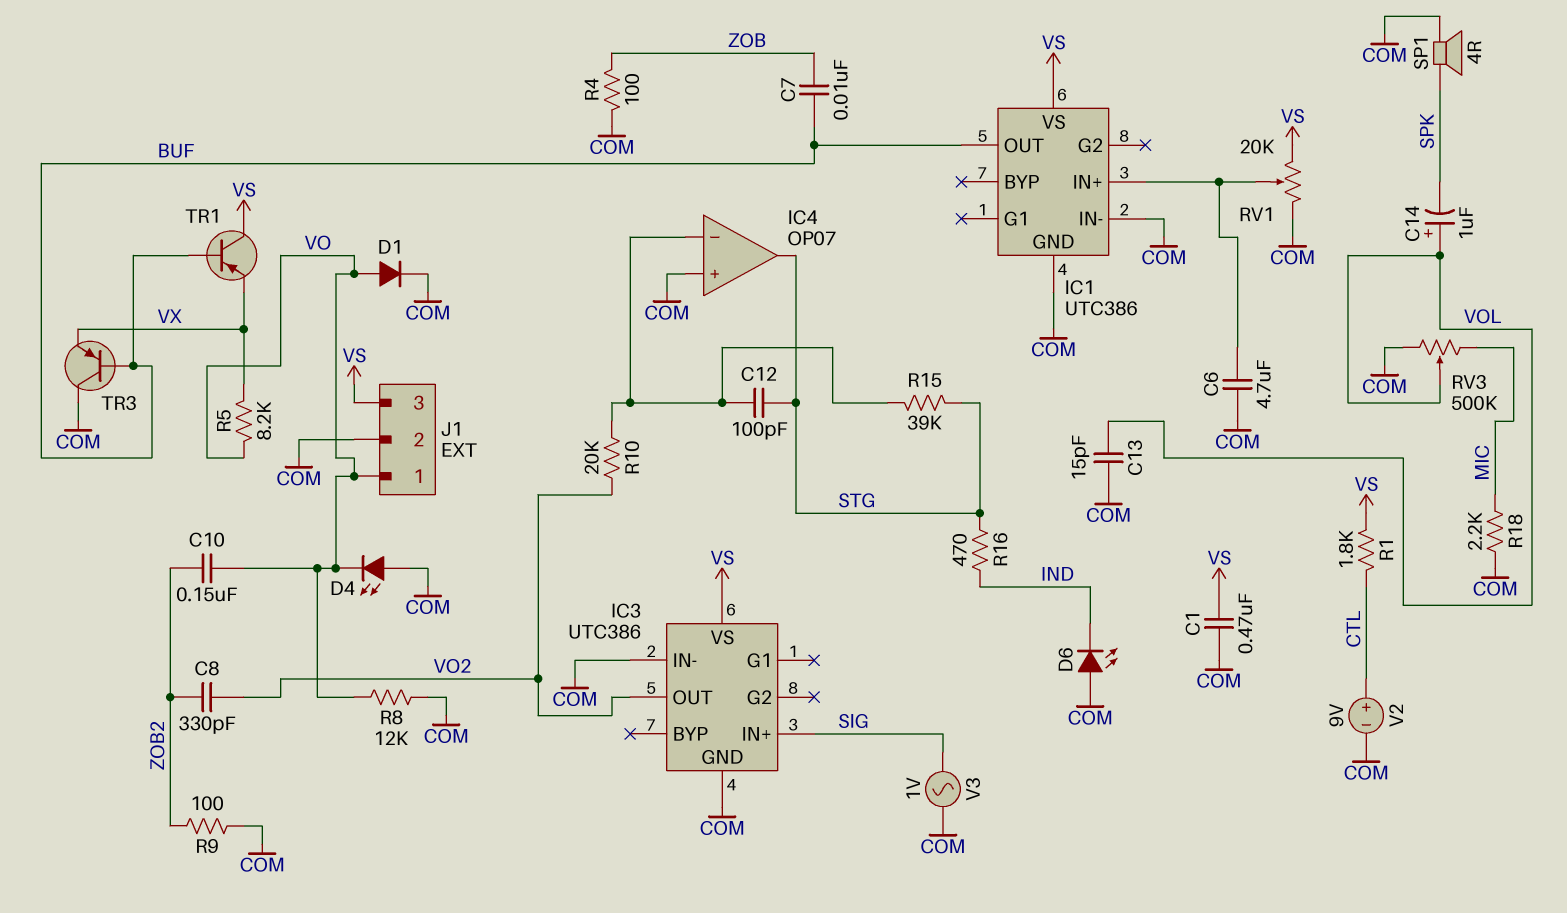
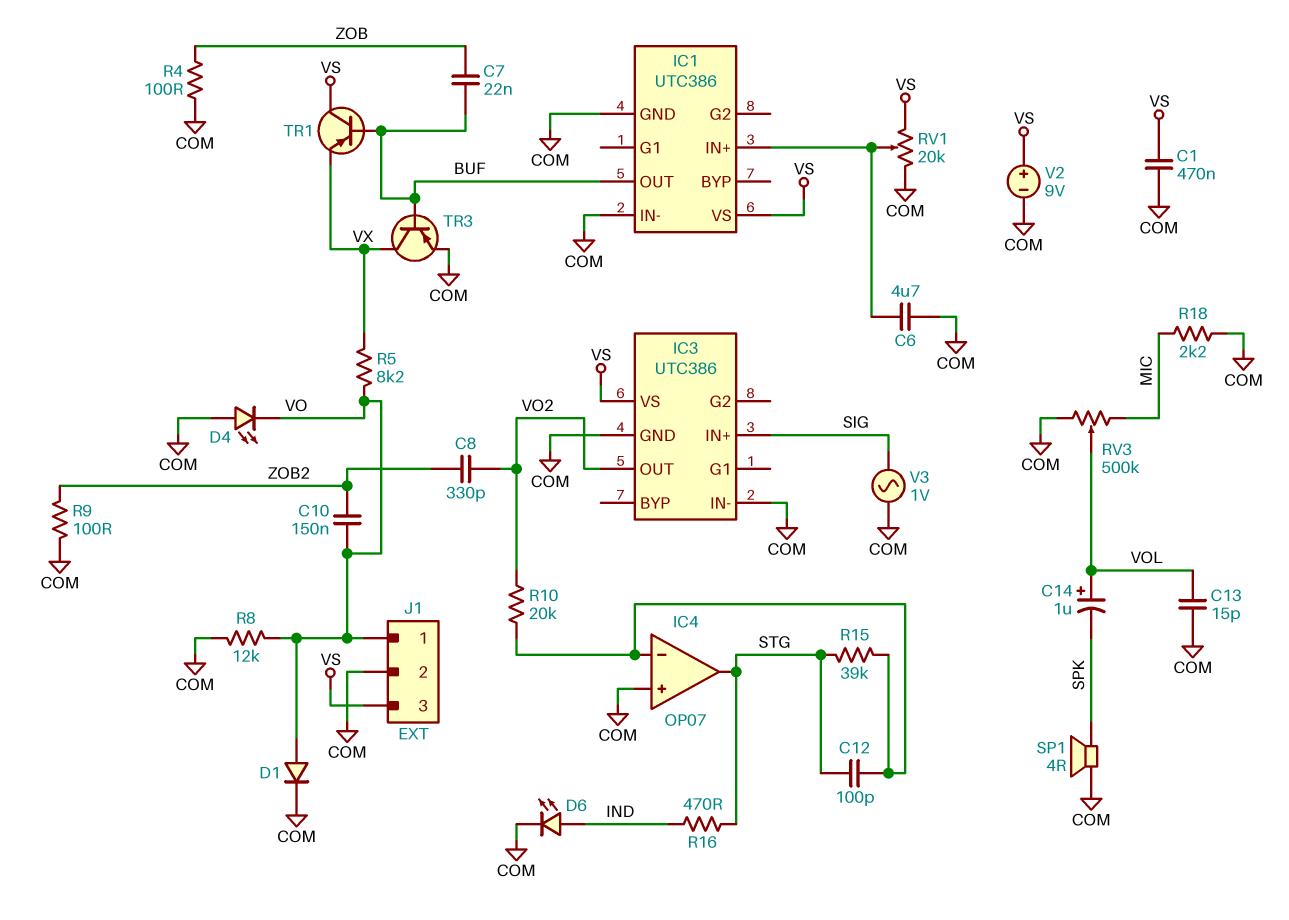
C7: 10nF (BUF, ZOB) -> 22nF (BUF, ZOB)
D6: LED (A COM, K IND) -> LED (A IND, K COM)
R1: 1.8k (CTL, VS) -> none
TR3: PNP (B BUF, C COM, E VX) -> PNP (B BUF, C VX, E COM)
V2: 9V (plus CTL, minus COM) -> 9V (plus VS, minus COM)

